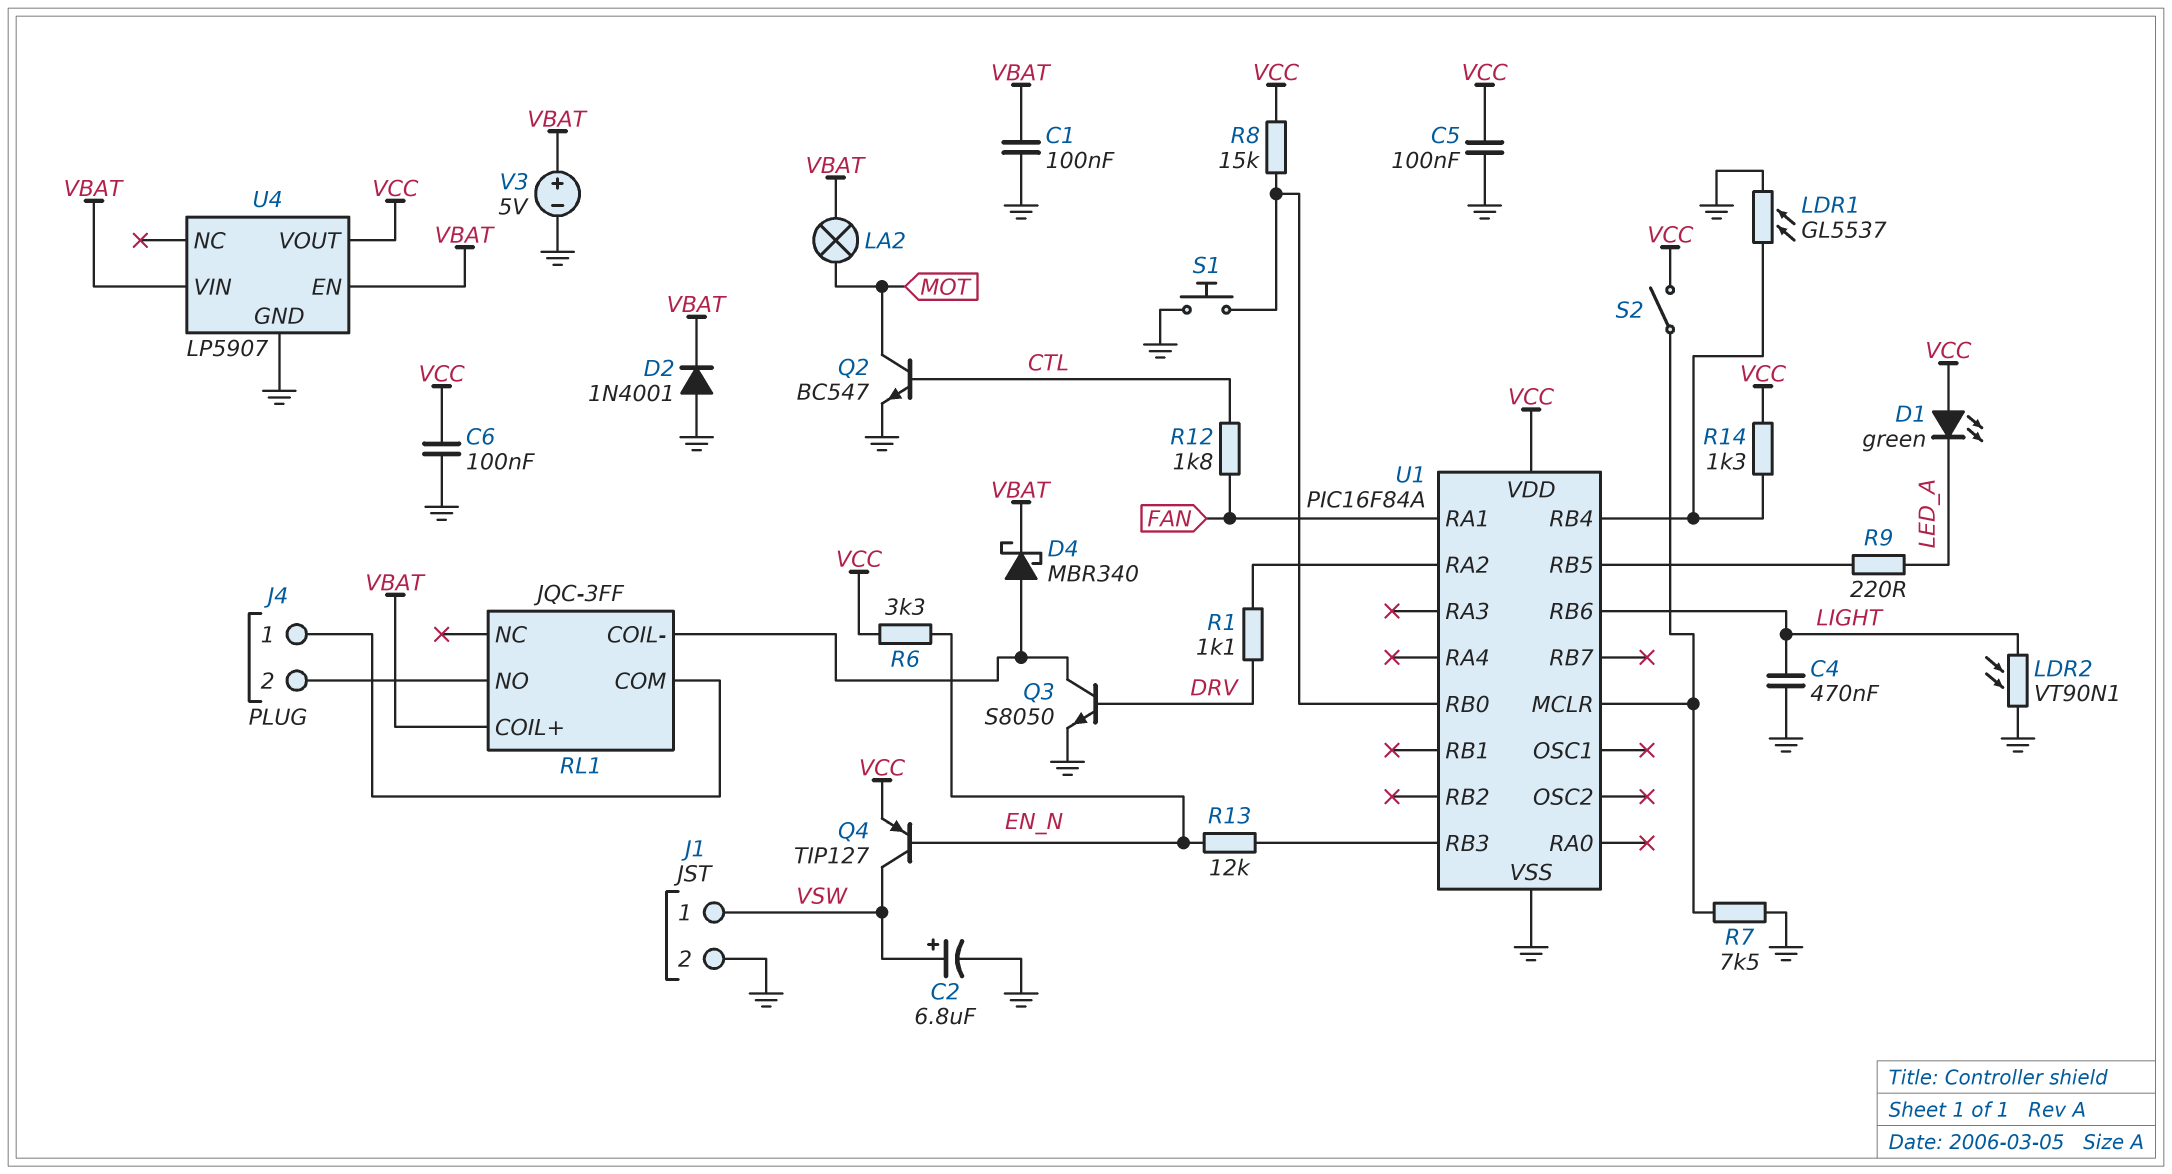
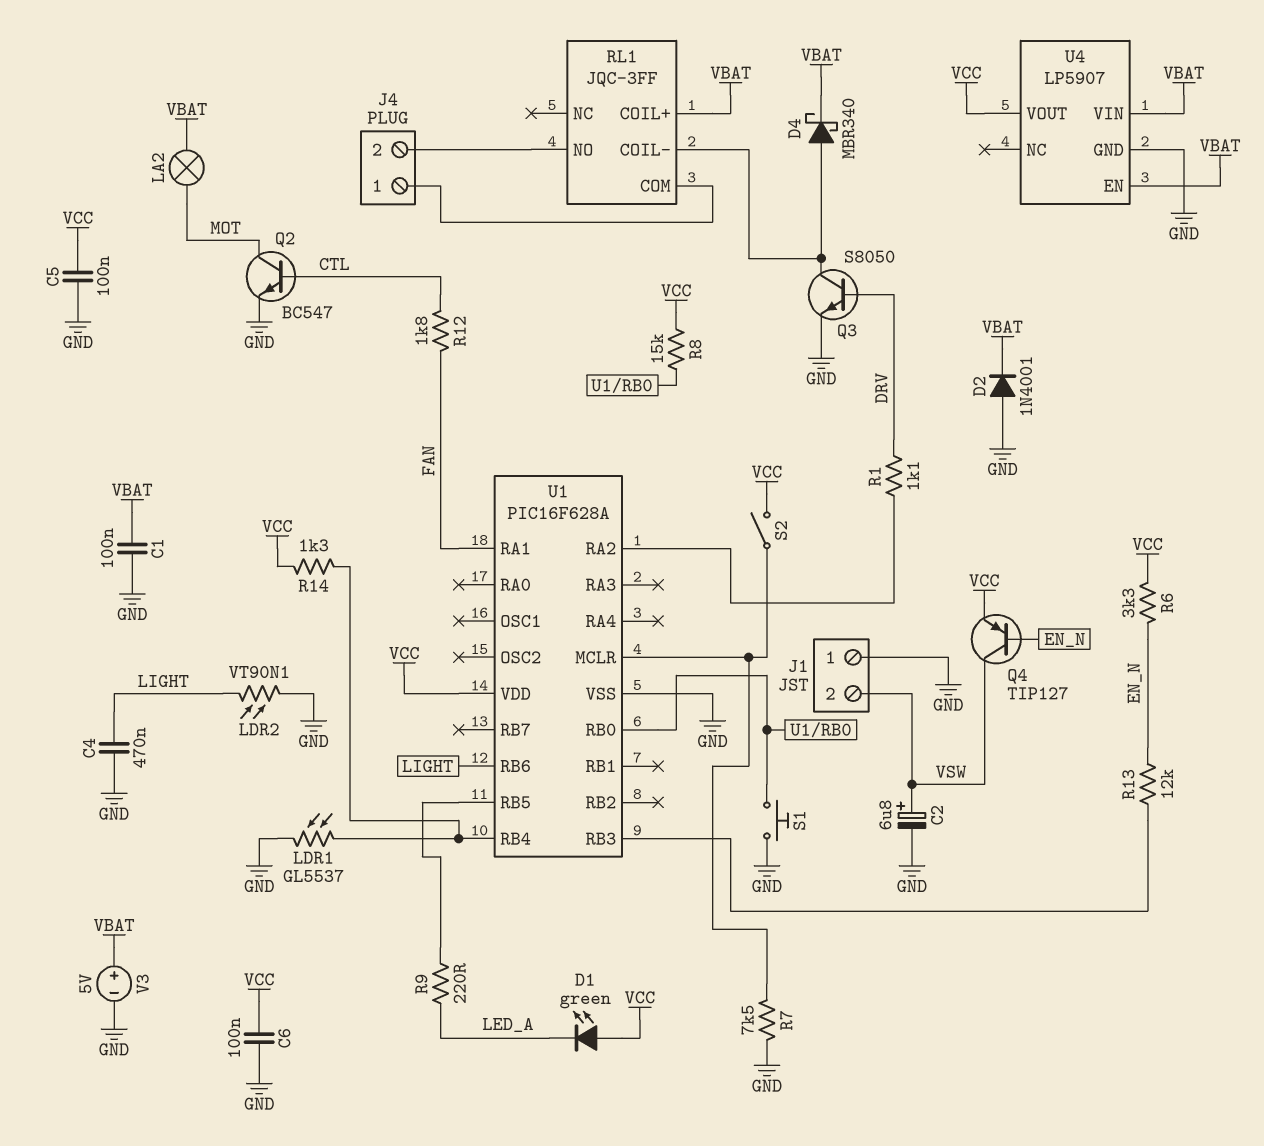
J1 pin 1: VSW -> GND
J1 pin 2: GND -> VSW
U1: PIC16F84A -> PIC16F628A

